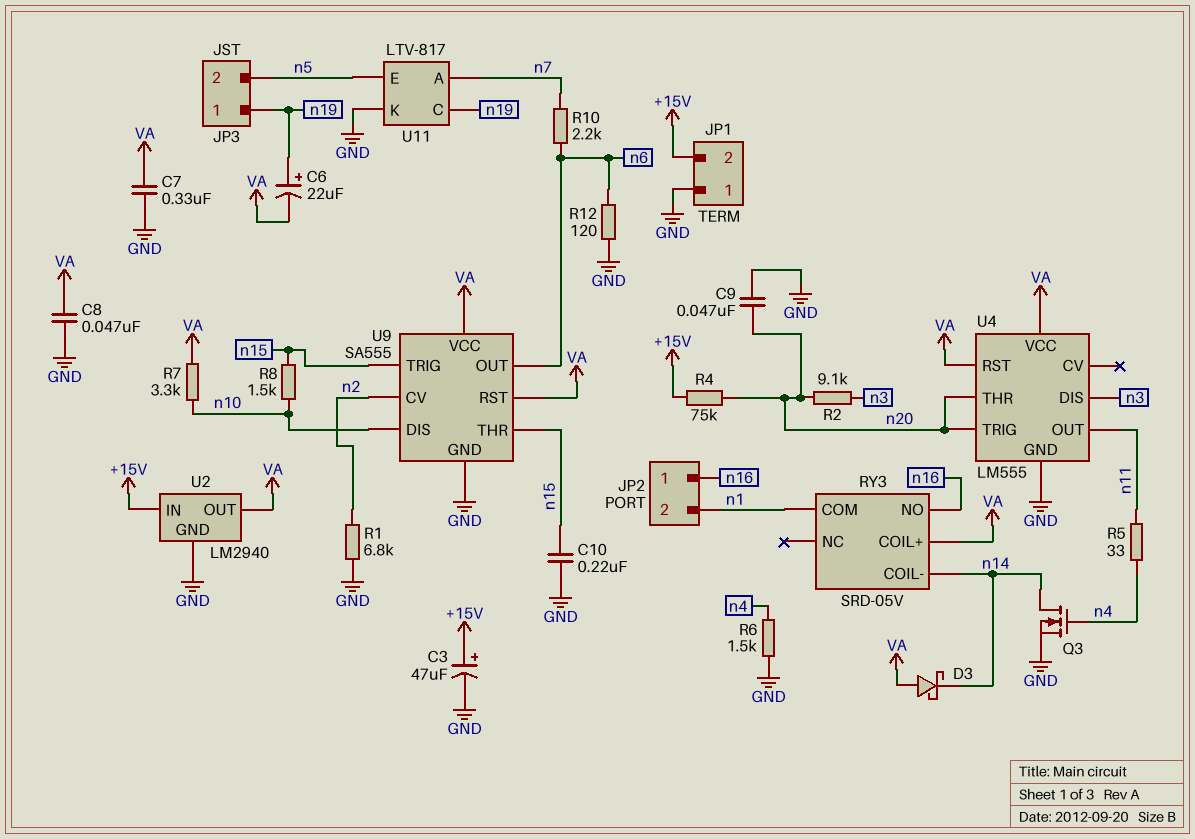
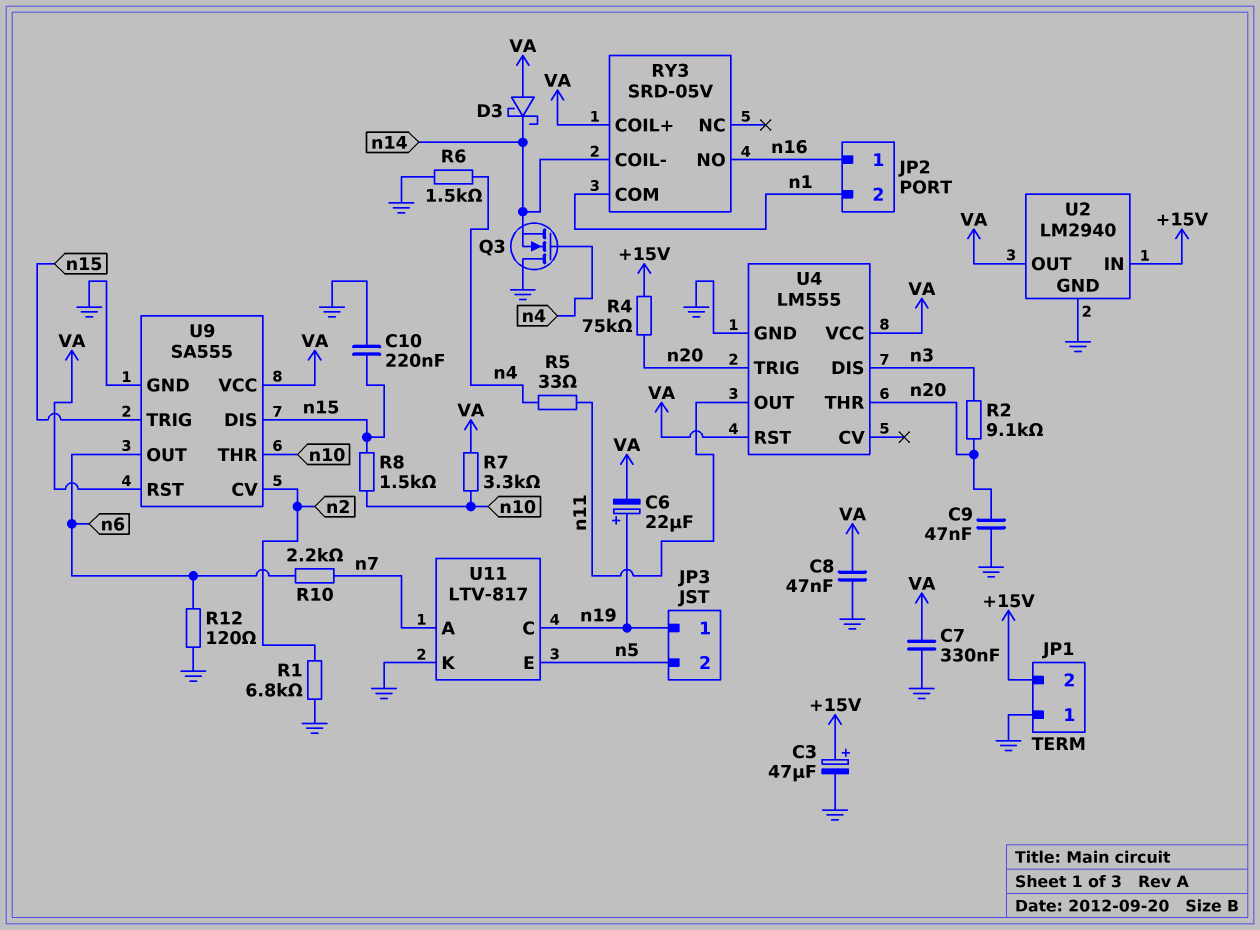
Q3: NMOS (G n4, D n14, S GND) -> NMOS (G n4, D GND, S n14)
U9 pin DIS: n10 -> n15
U9 pin THR: n15 -> n10

